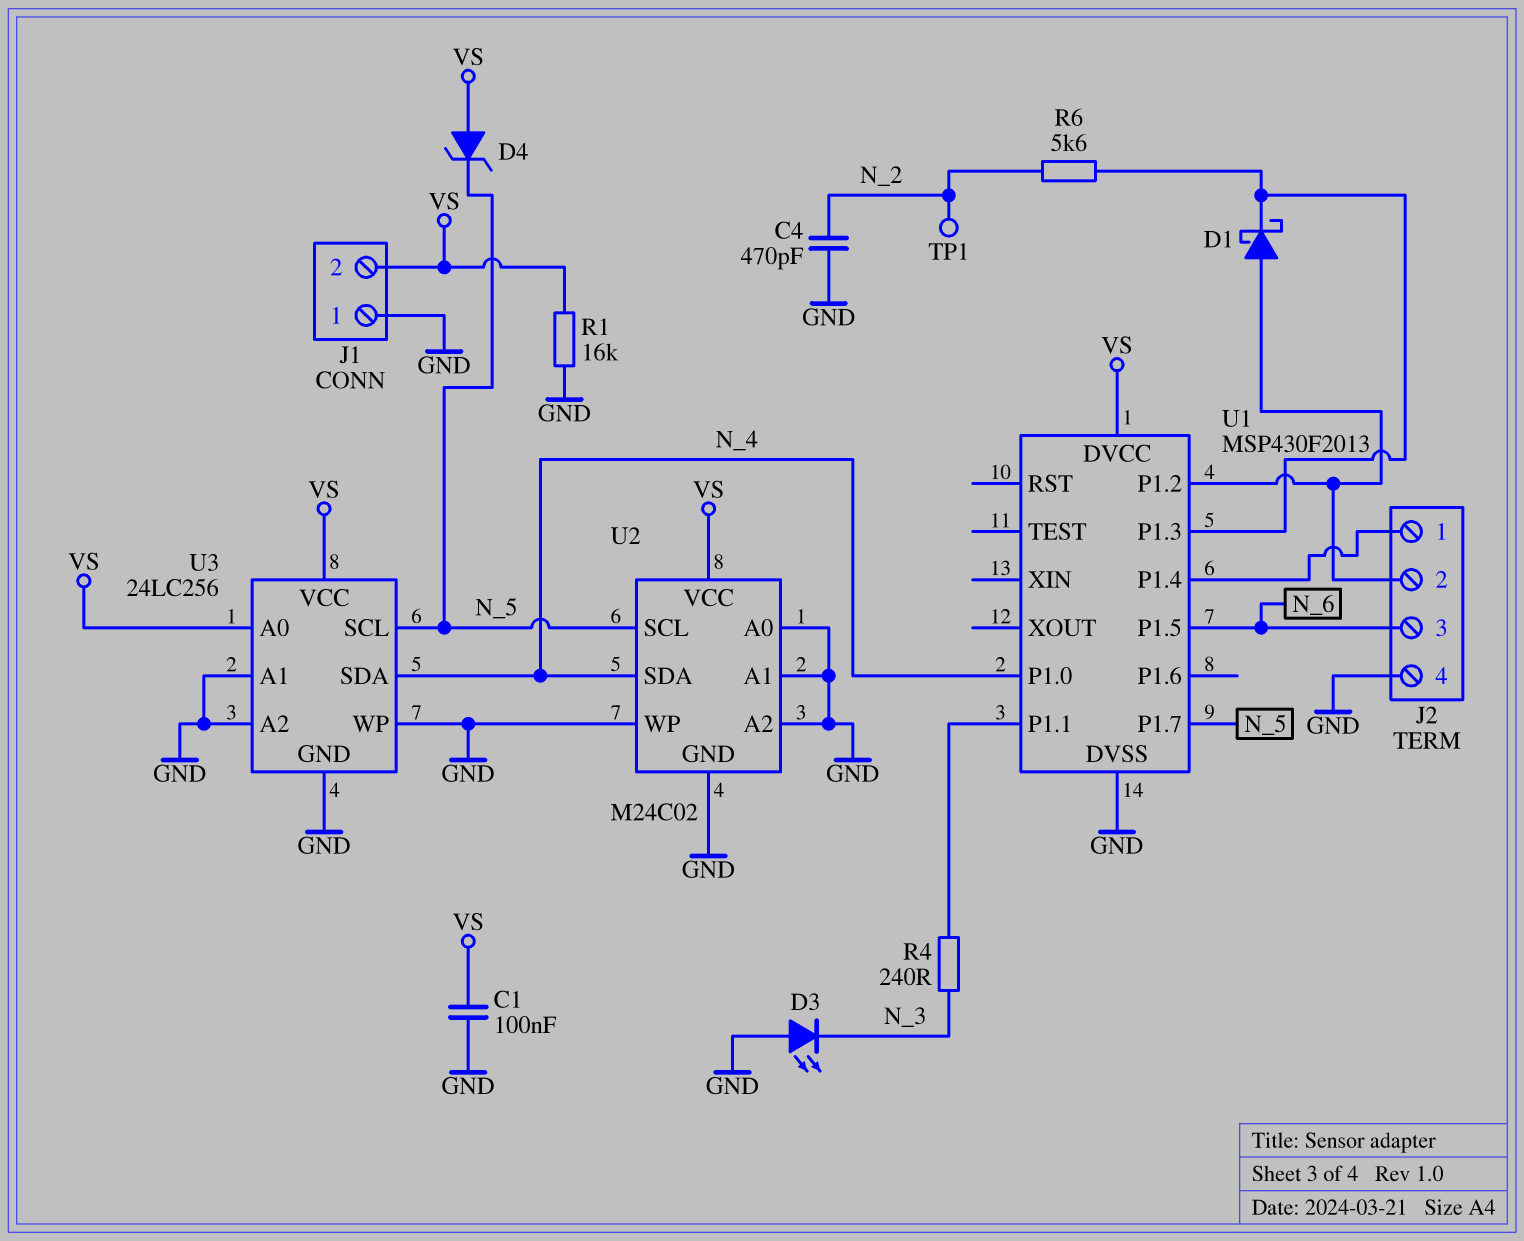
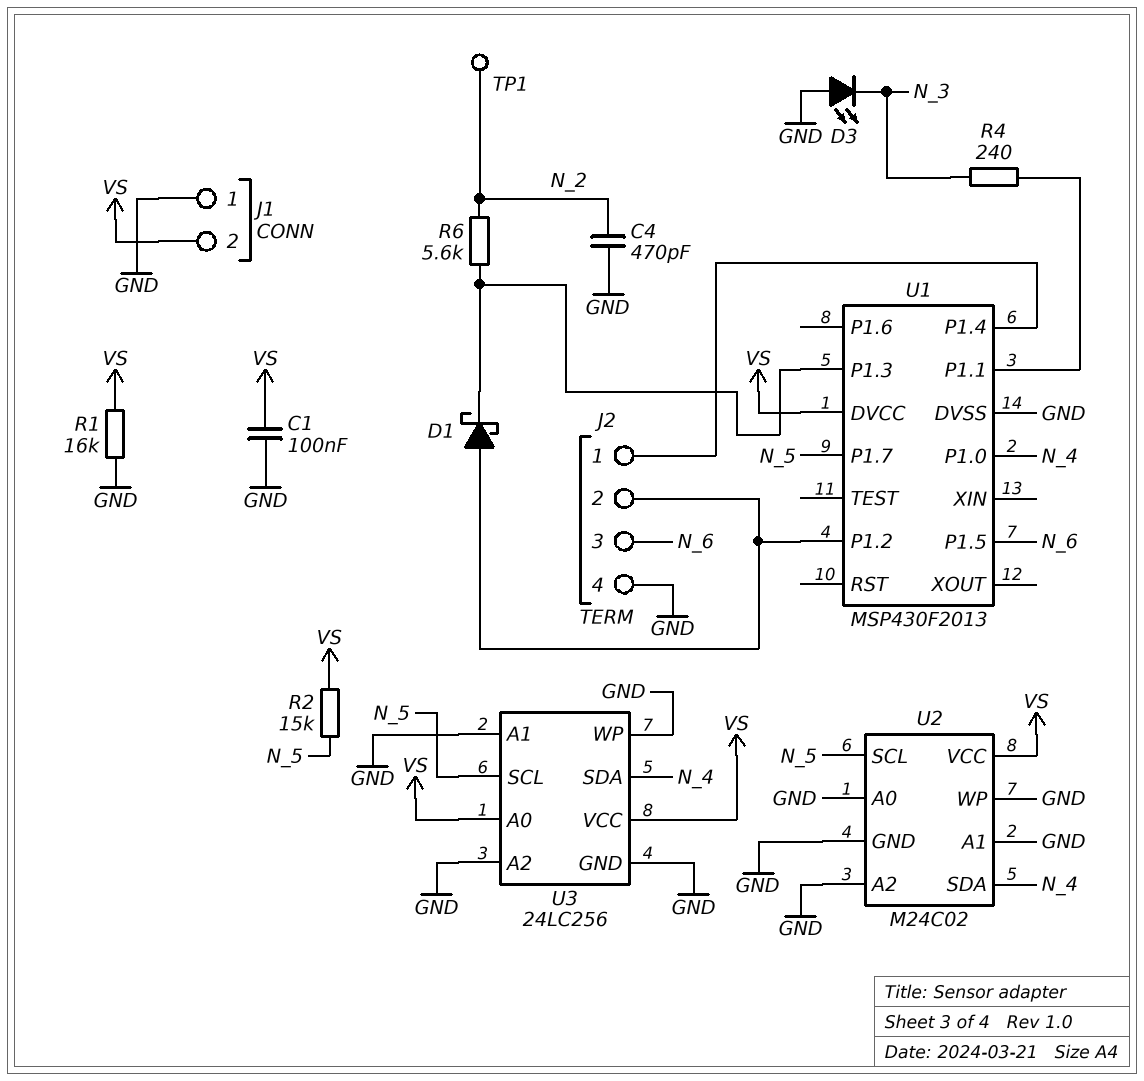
D4: zener (A VS, K N_5) -> none
R2: none -> 15k (N_5, VS)

